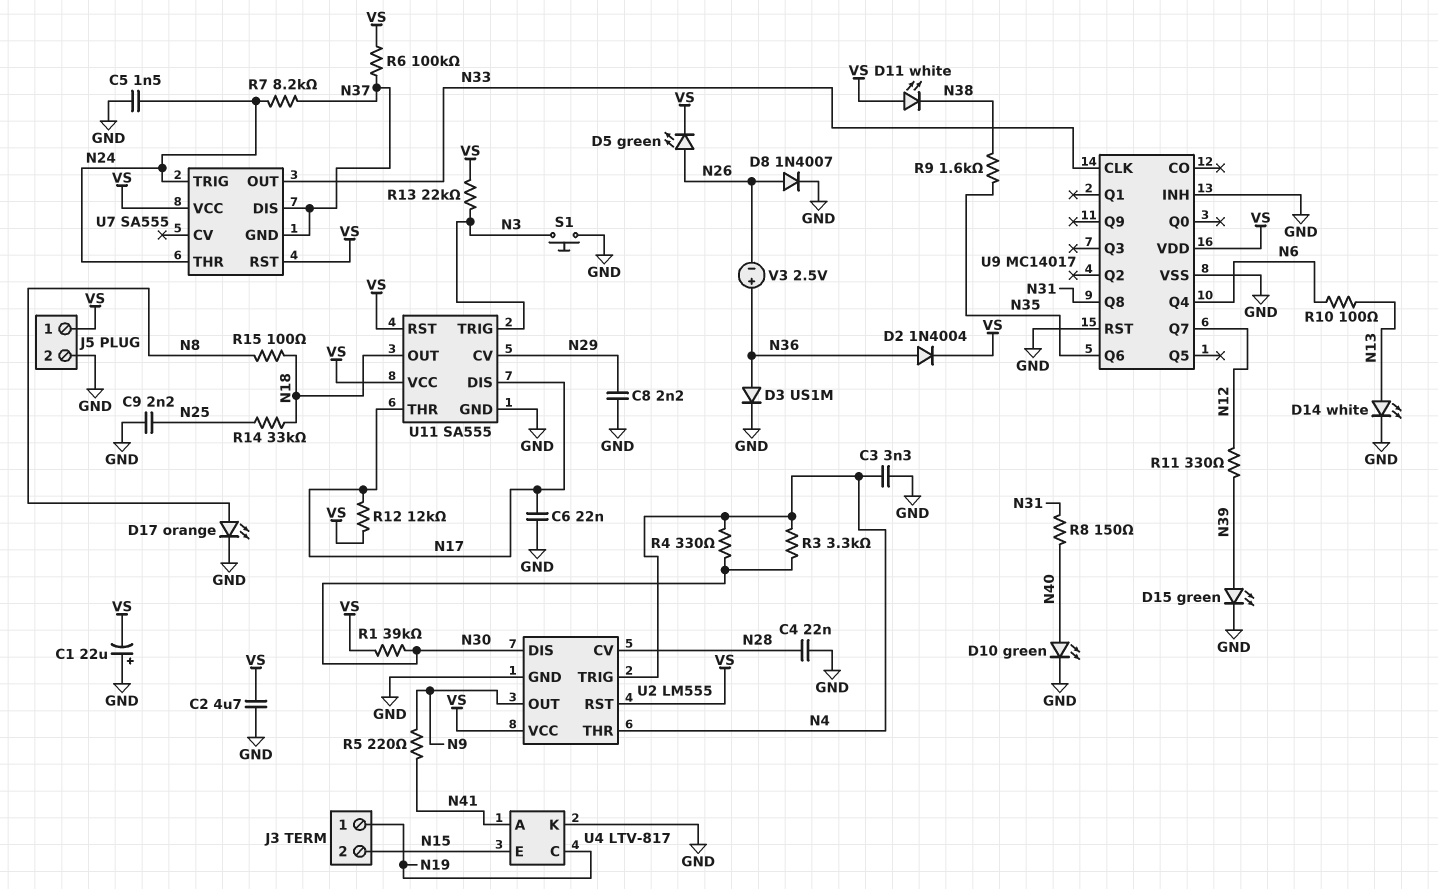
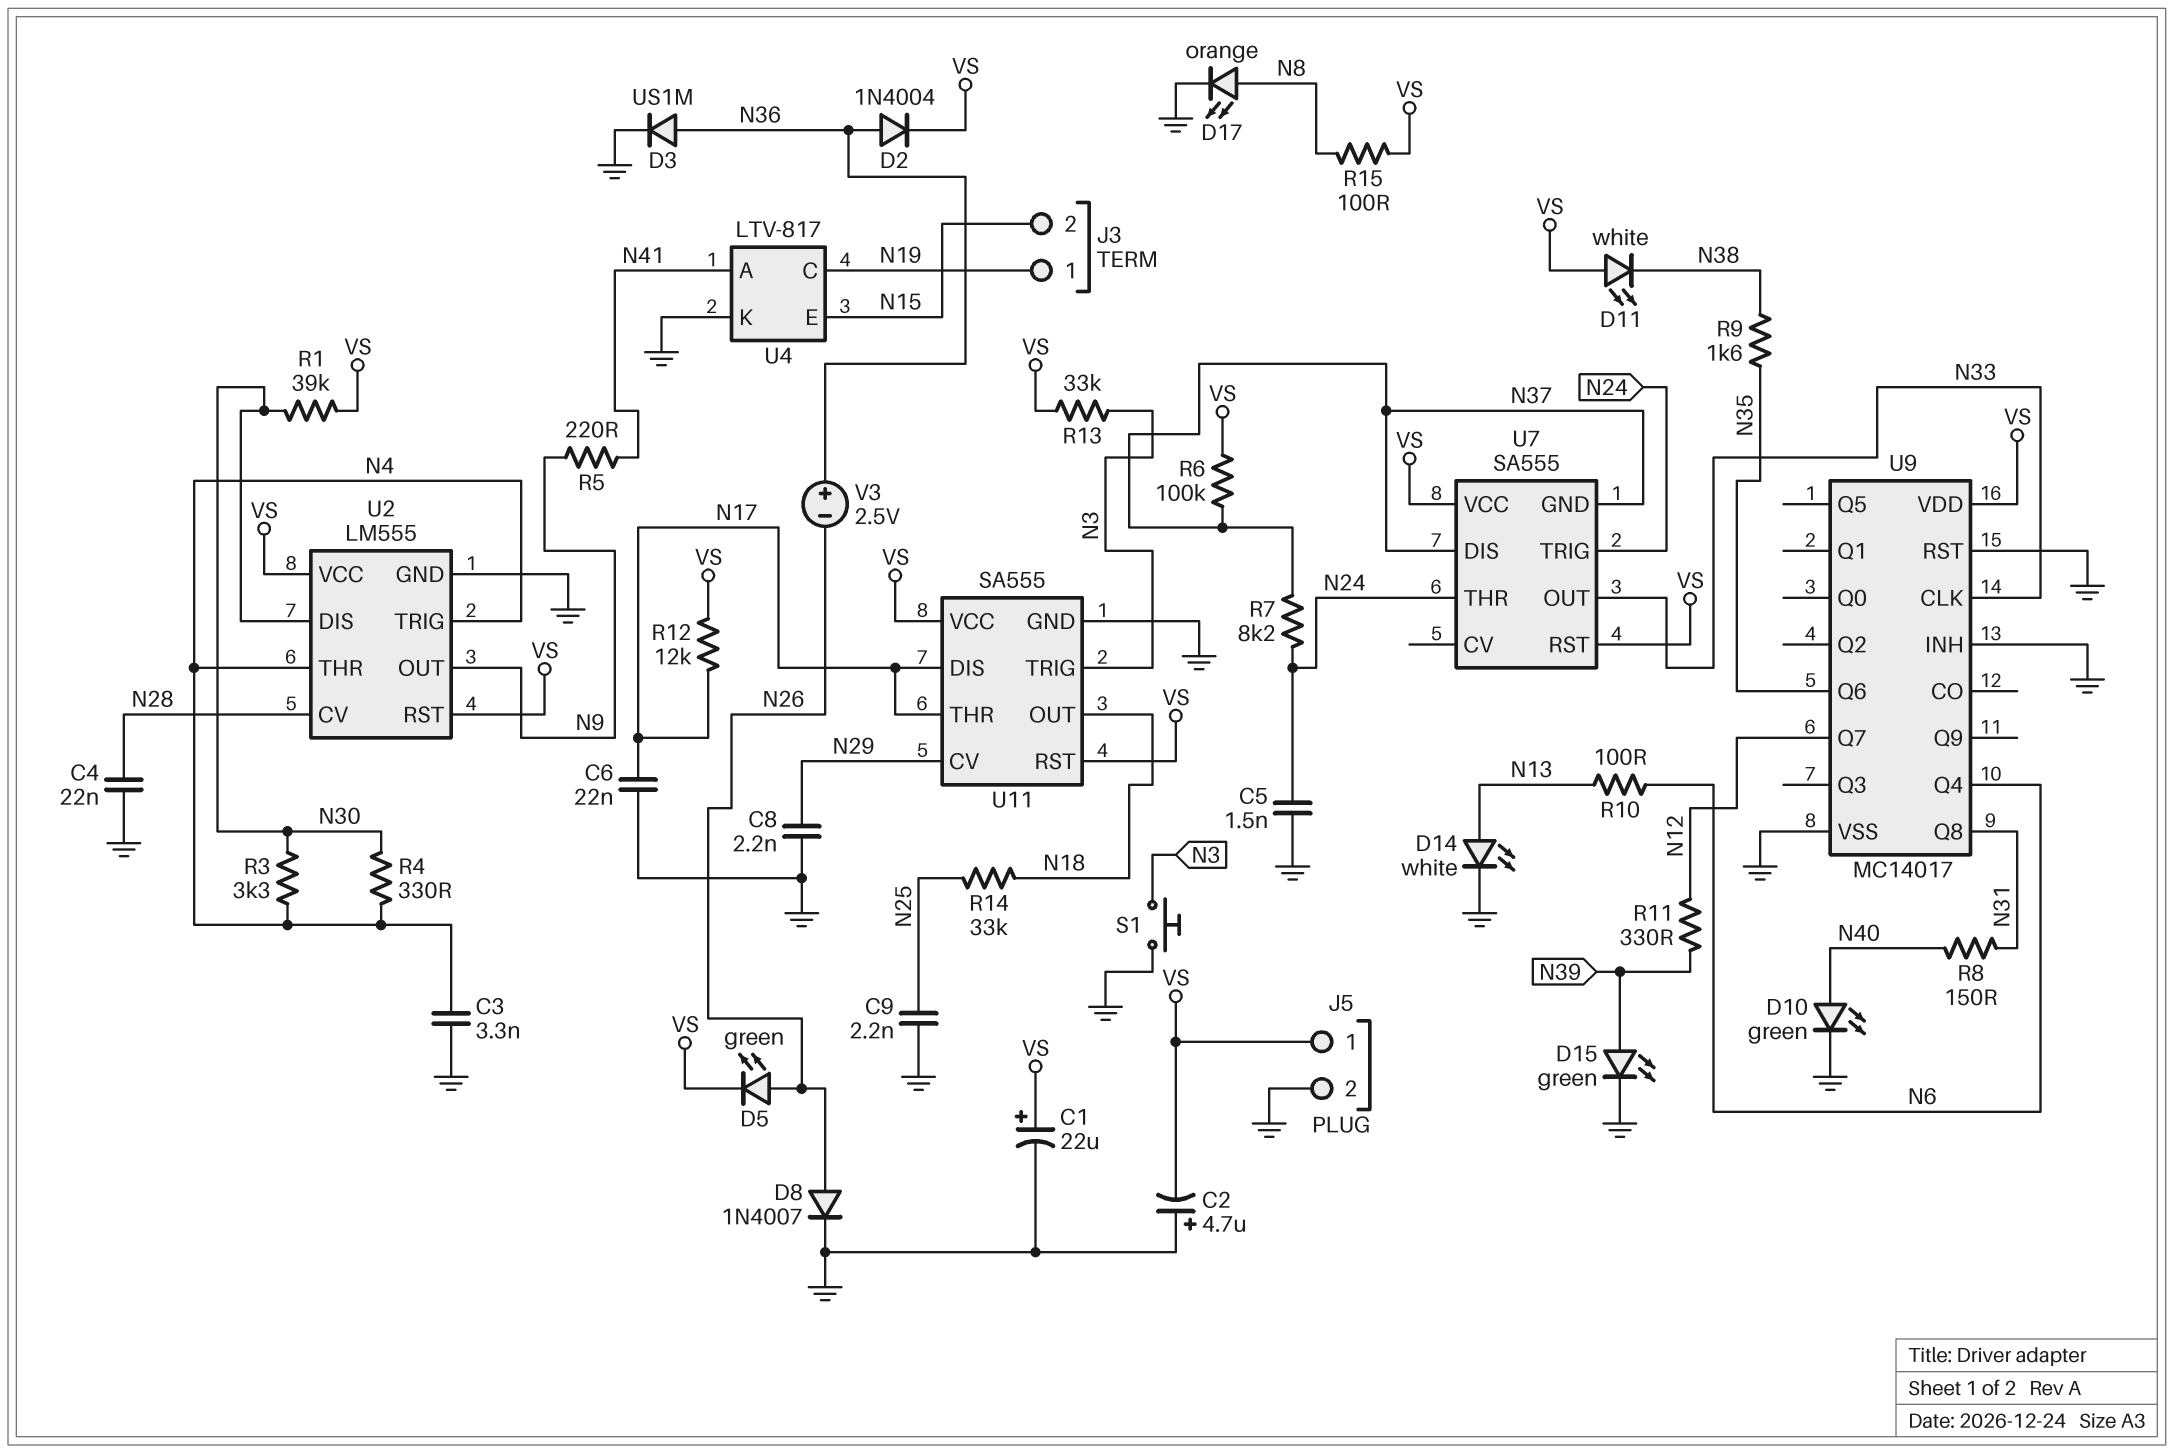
C1: 22uF (plus GND, minus VS) -> 22uF (plus VS, minus GND)
C2: 4.7uF (GND, VS) -> 4.7uF (plus GND, minus VS)
R13: 22k (N3, VS) -> 33k (N3, VS)
R15: 100 (N8, N18) -> 100 (N8, VS)

